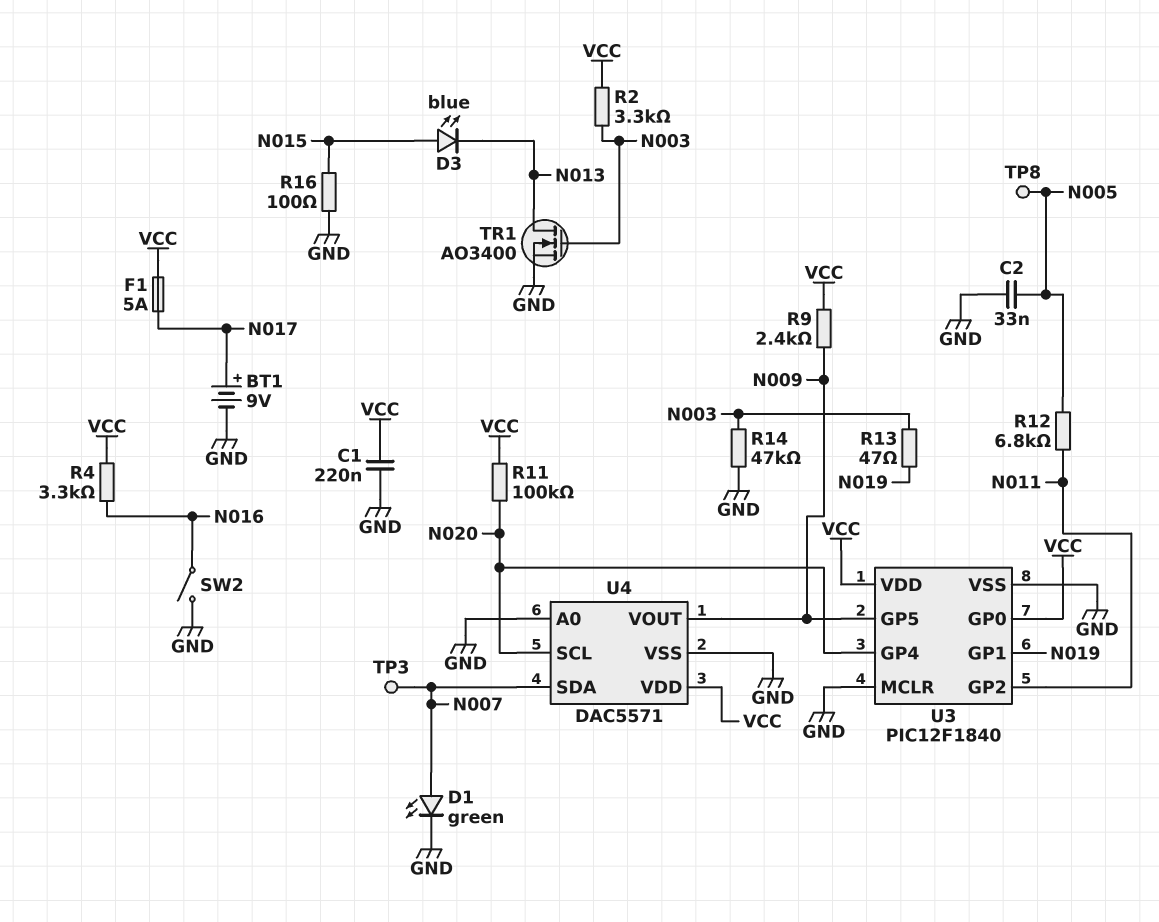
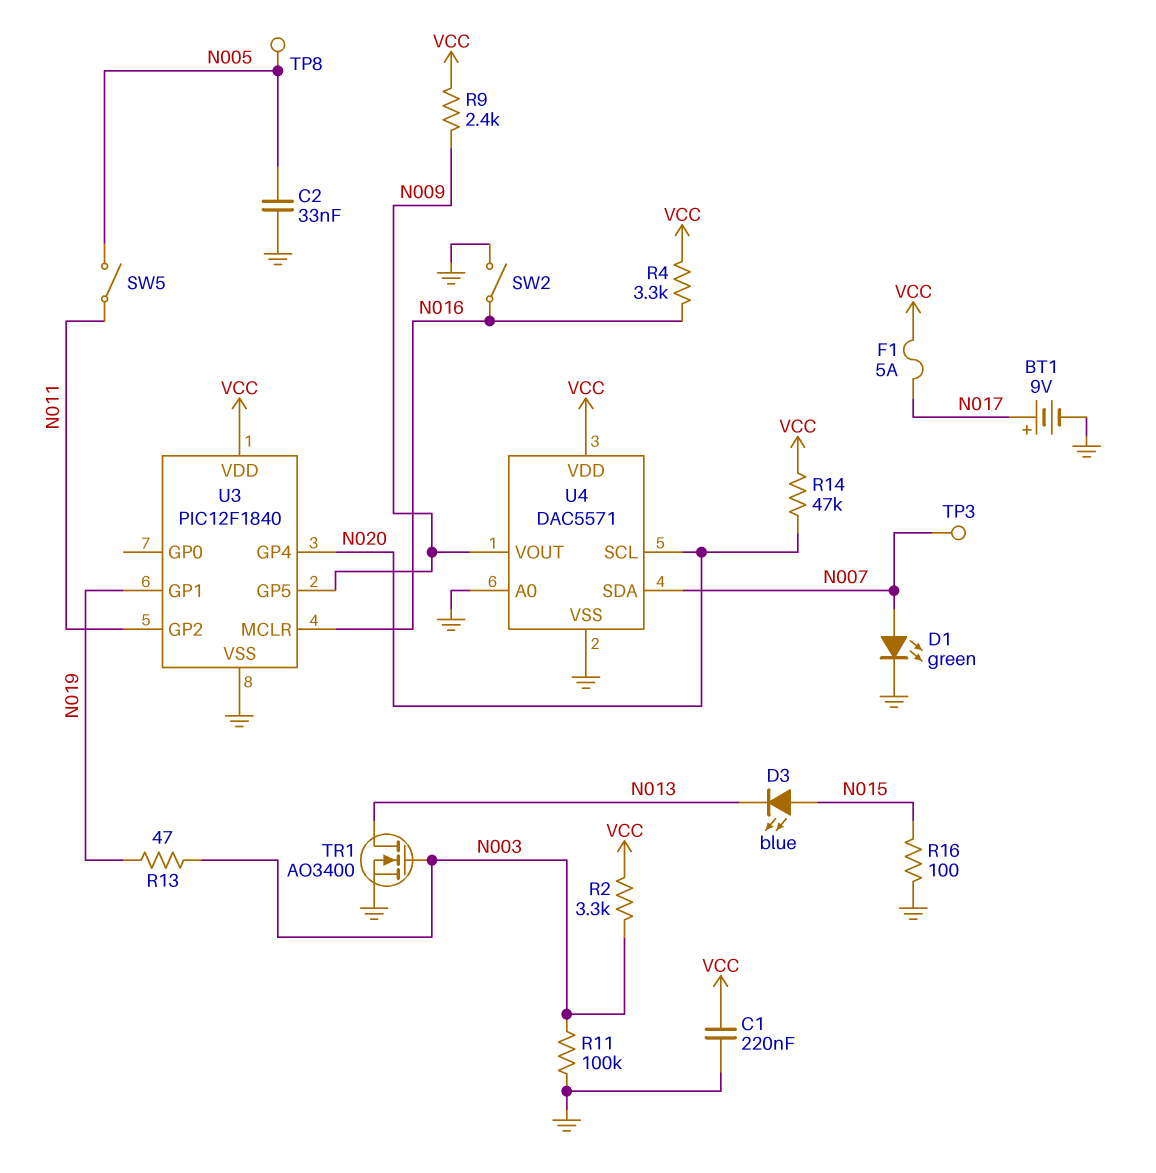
R11: 100k (N020, VCC) -> 100k (GND, N003)
R12: 6.8k (N005, N011) -> none
R14: 47k (GND, N003) -> 47k (N020, VCC)
SW5: none -> switch (N005, N011)
U3 pin GP0: VCC -> none
U3 pin MCLR: GND -> N016

